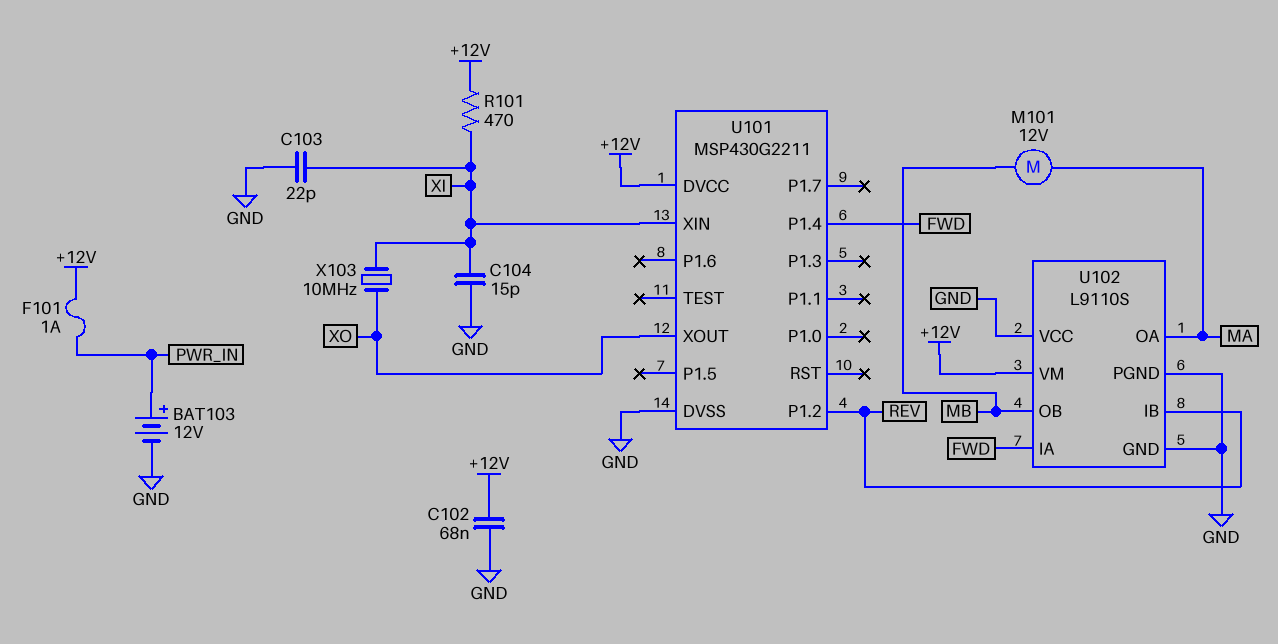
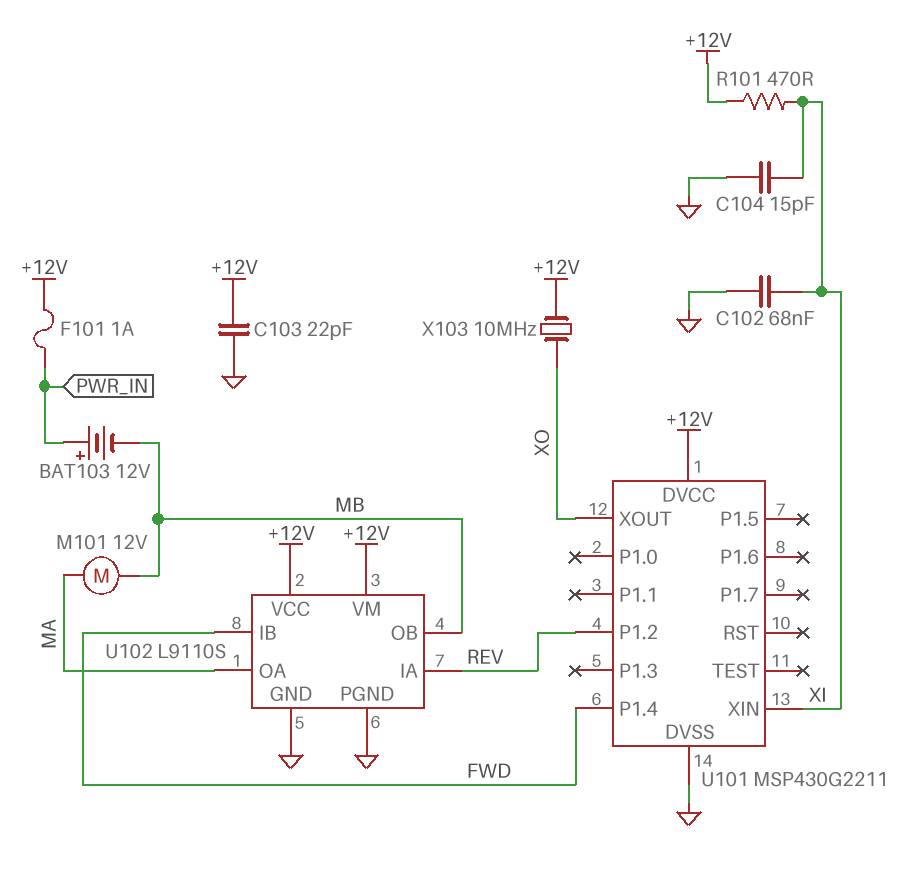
BAT103: 12V (plus PWR_IN, minus GND) -> 12V (plus PWR_IN, minus MB)
C102: 68nF (+12V, GND) -> 68nF (GND, XI)
C103: 22pF (GND, XI) -> 22pF (+12V, GND)
U102 pin IA: FWD -> REV
U102 pin IB: REV -> FWD
U102 pin VCC: GND -> +12V
X103: 10MHz (XI, XO) -> 10MHz (+12V, XO)

